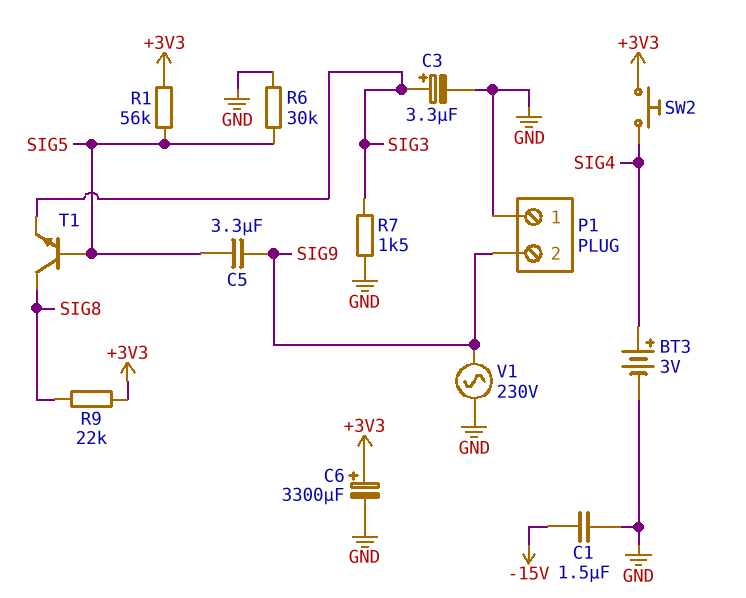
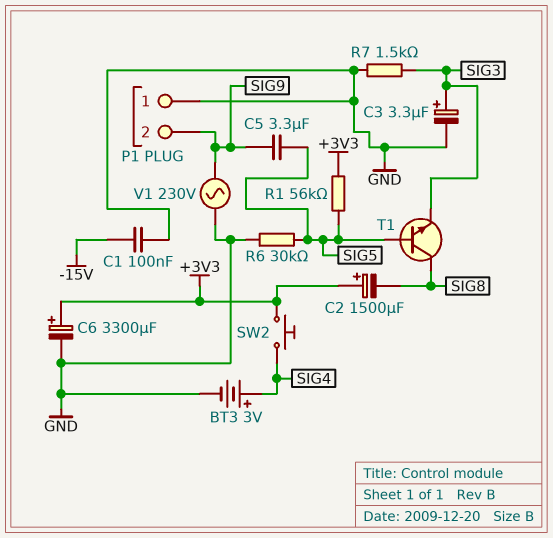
C1: 1.5uF (-15V, GND) -> 100nF (-15V, GND)
C2: none -> 1500uF (plus +3V3, minus SIG8)
R9: 22k (+3V3, SIG8) -> none

